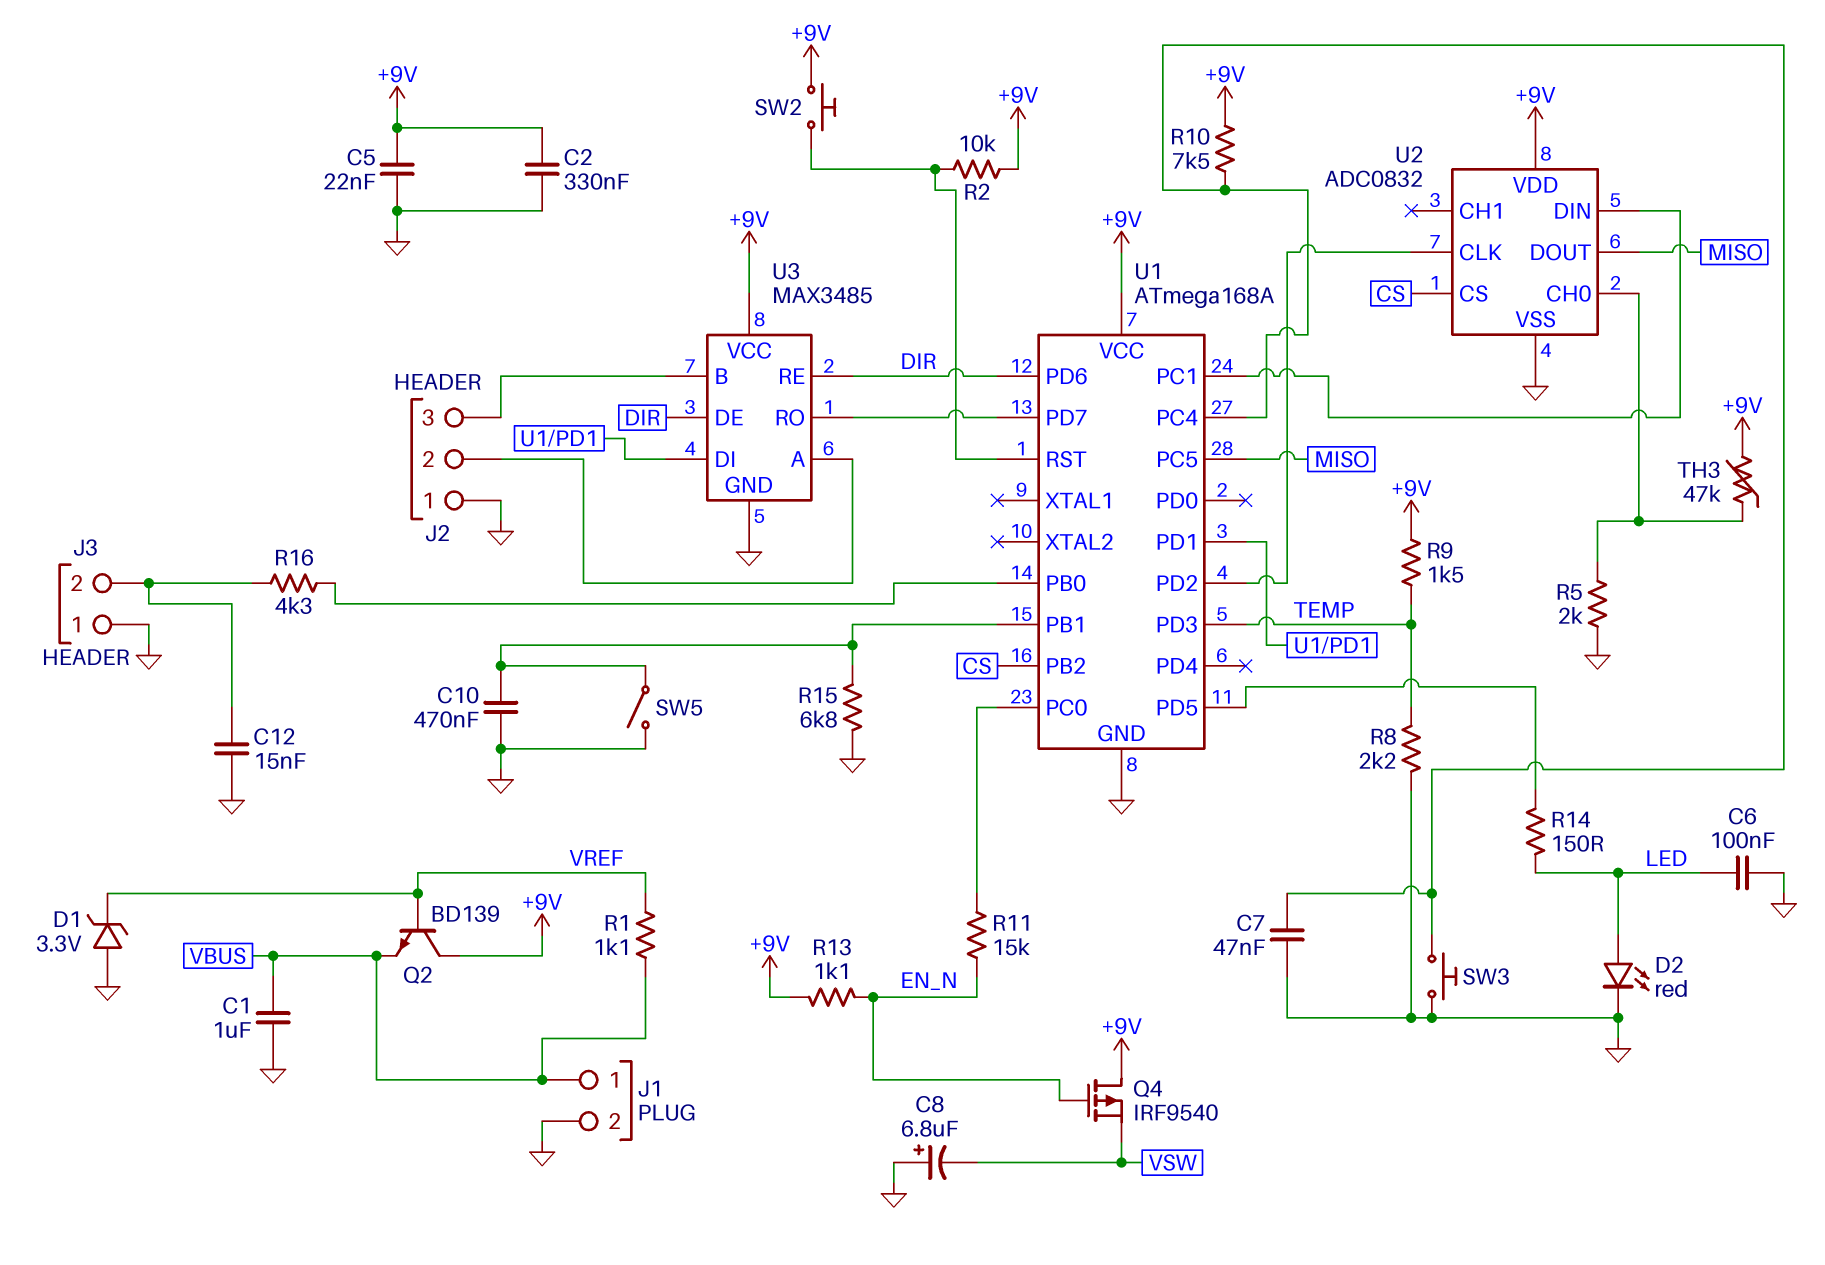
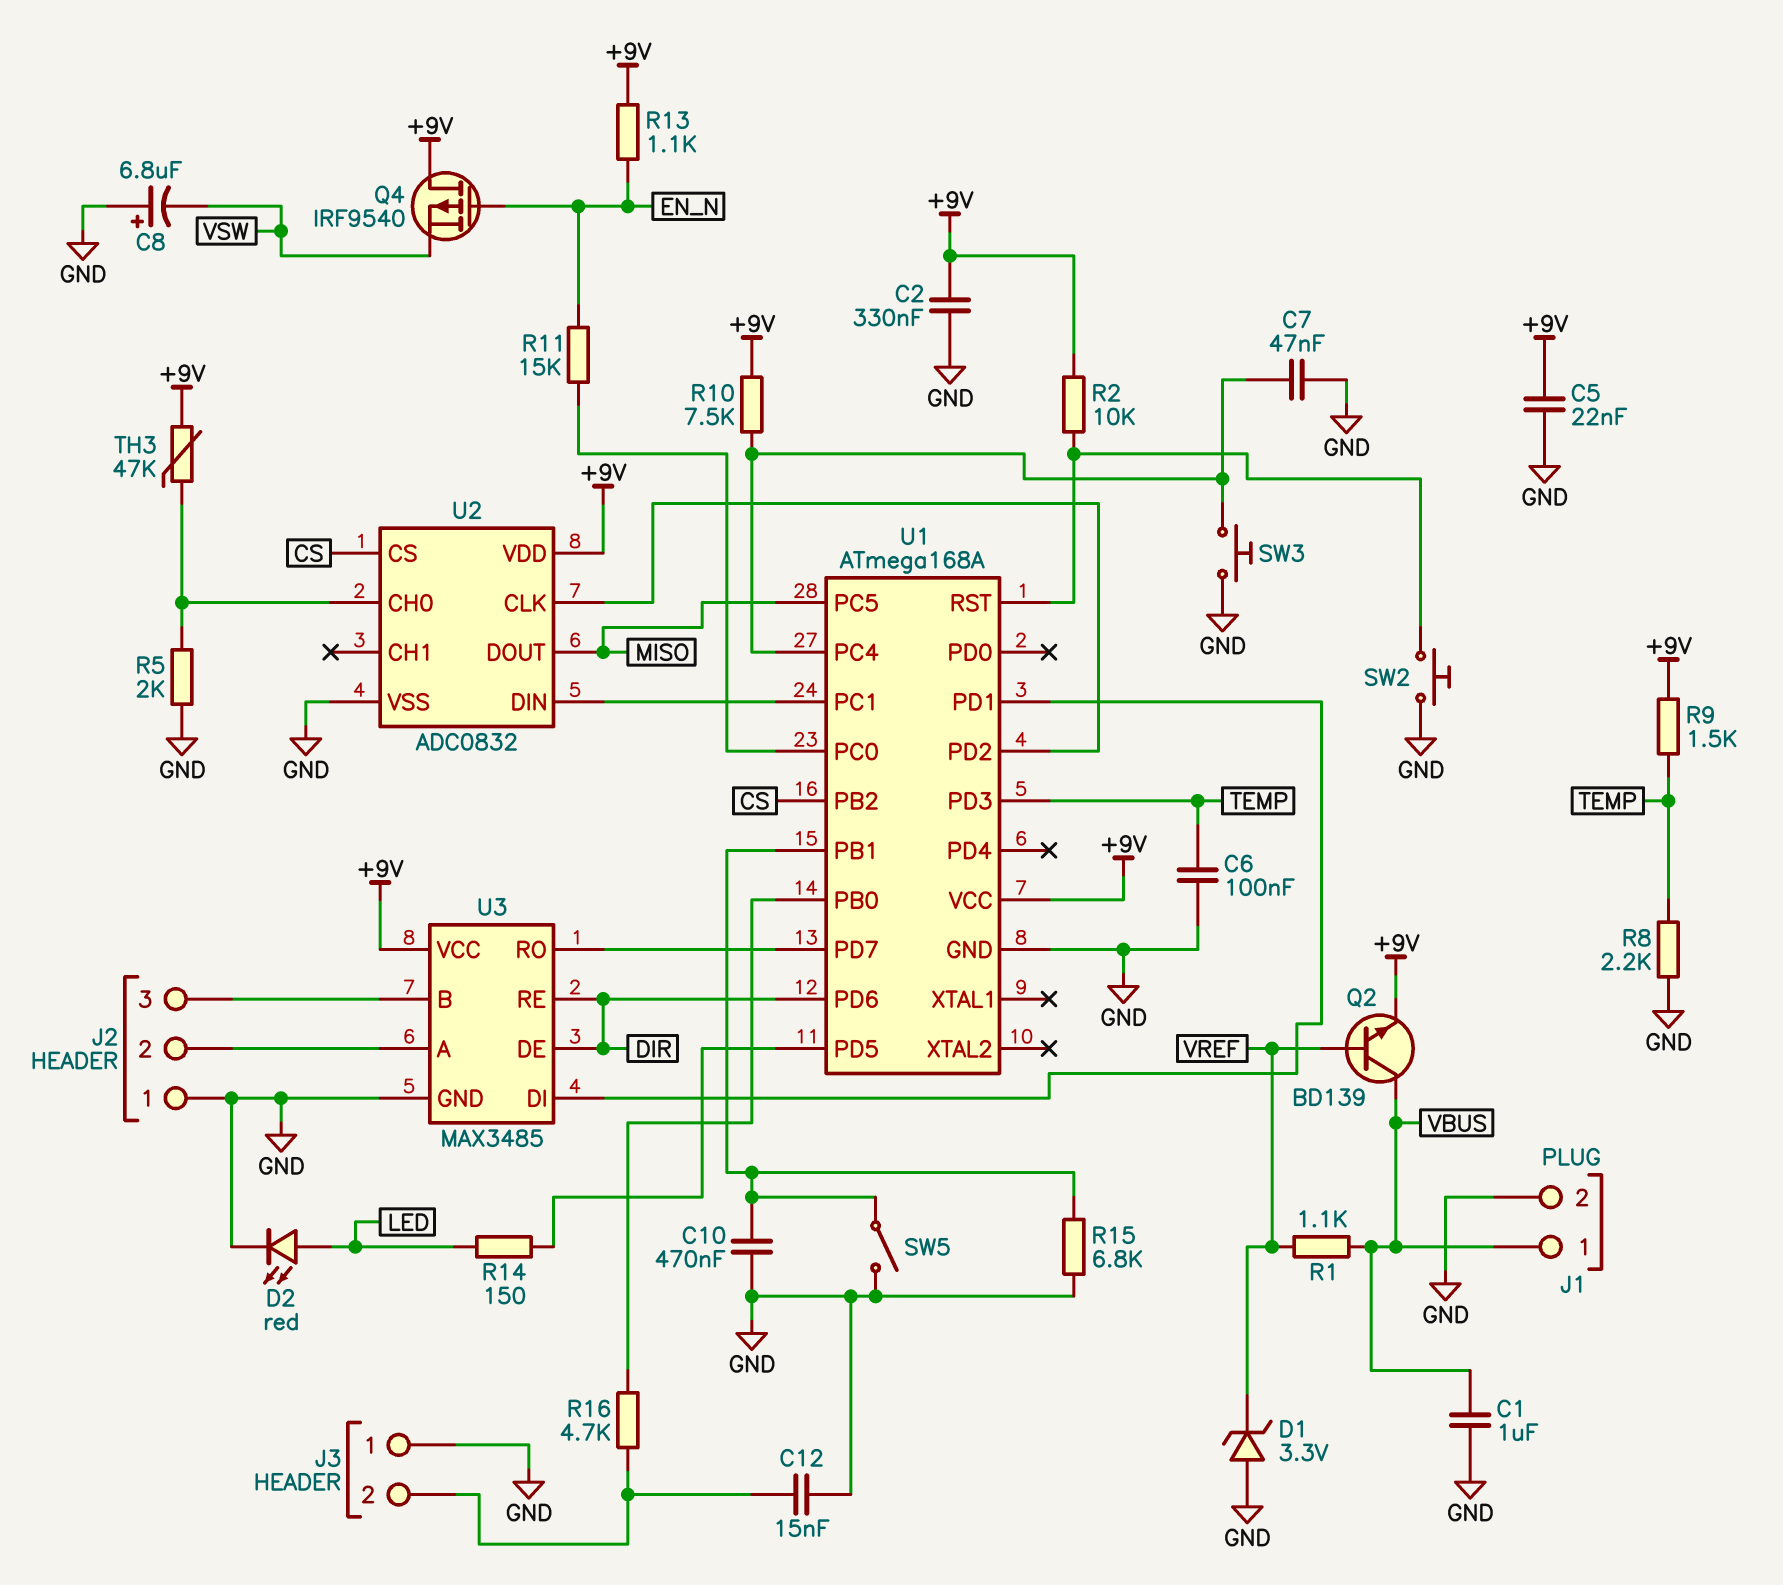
C6: 100nF (GND, LED) -> 100nF (GND, TEMP)
Q2: NPN BD139 (B VREF, C +9V, E VBUS) -> NPN BD139 (B VREF, C VBUS, E +9V)
R16: 4.3k (J3/2, U1/PB0) -> 4.7k (J3/2, U1/PB0)
SW2: button (+9V, U1/RST) -> button (GND, U1/RST)

